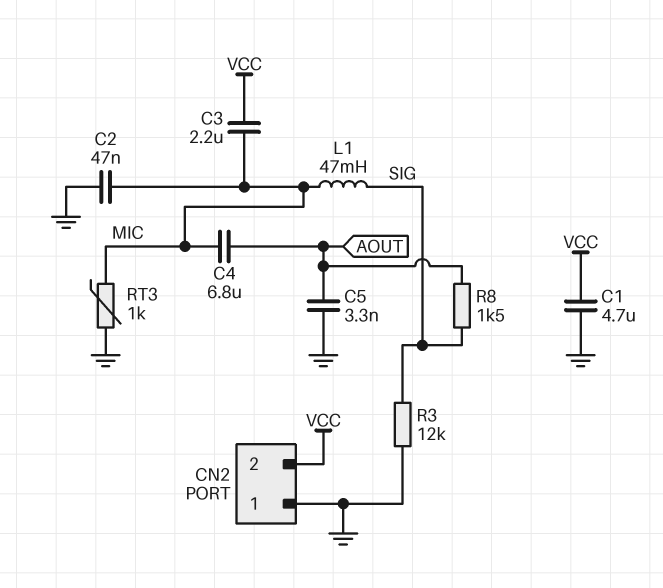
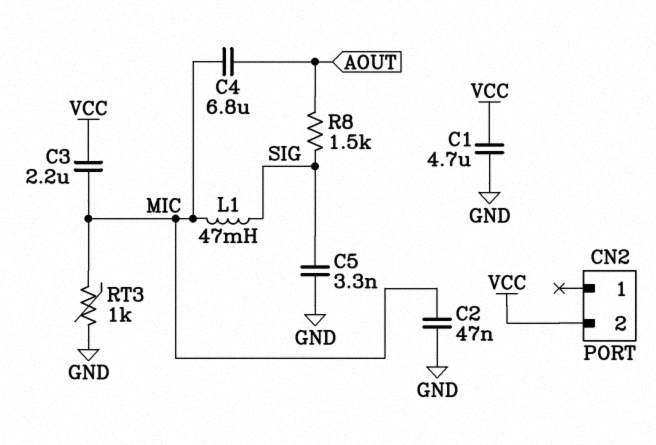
C5: 3.3nF (AOUT, GND) -> 3.3nF (GND, SIG)
CN2 pin 1: GND -> none
R3: 12k (GND, SIG) -> none

